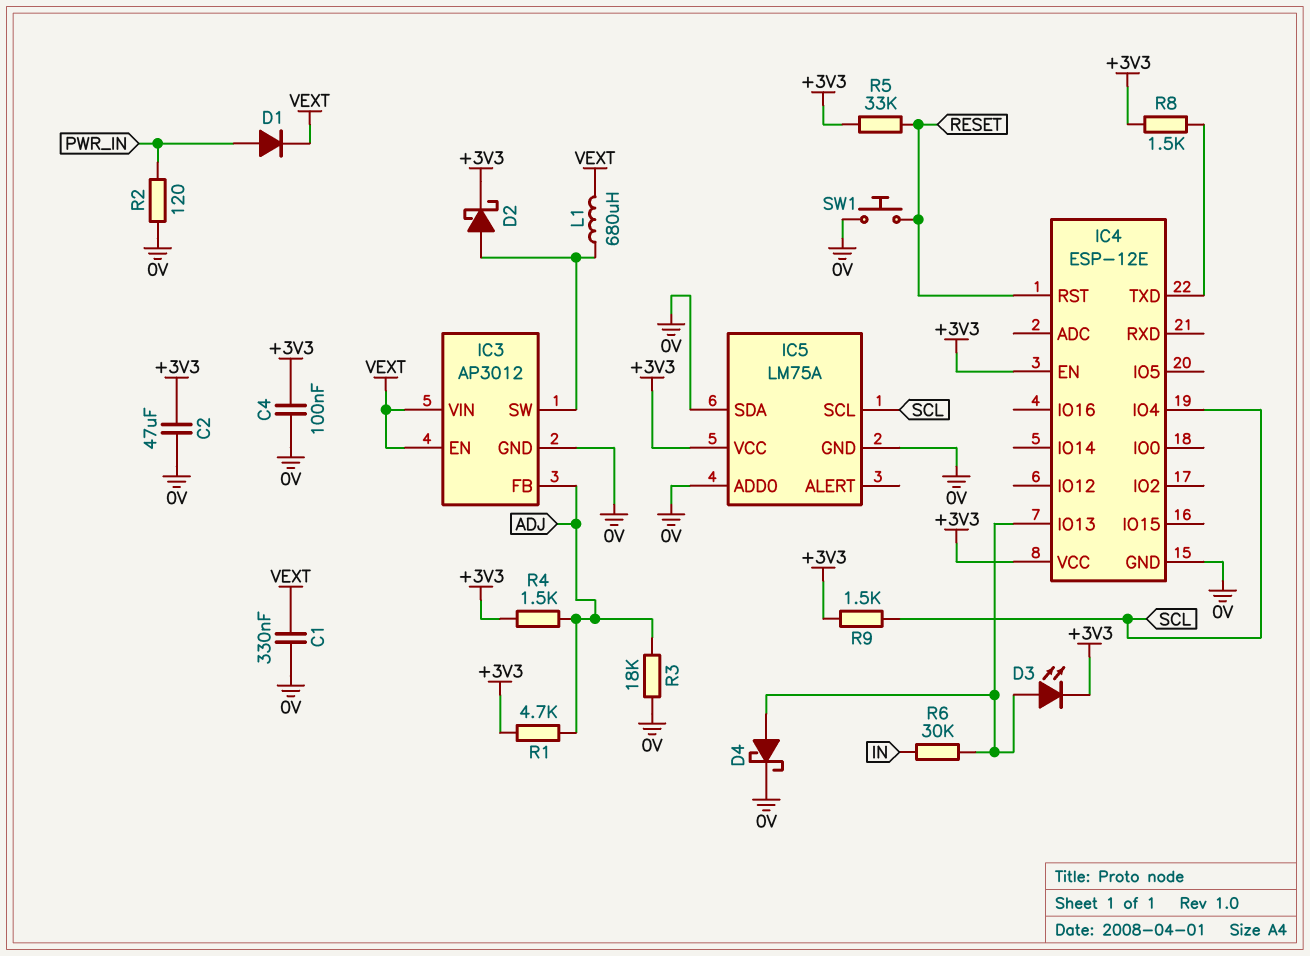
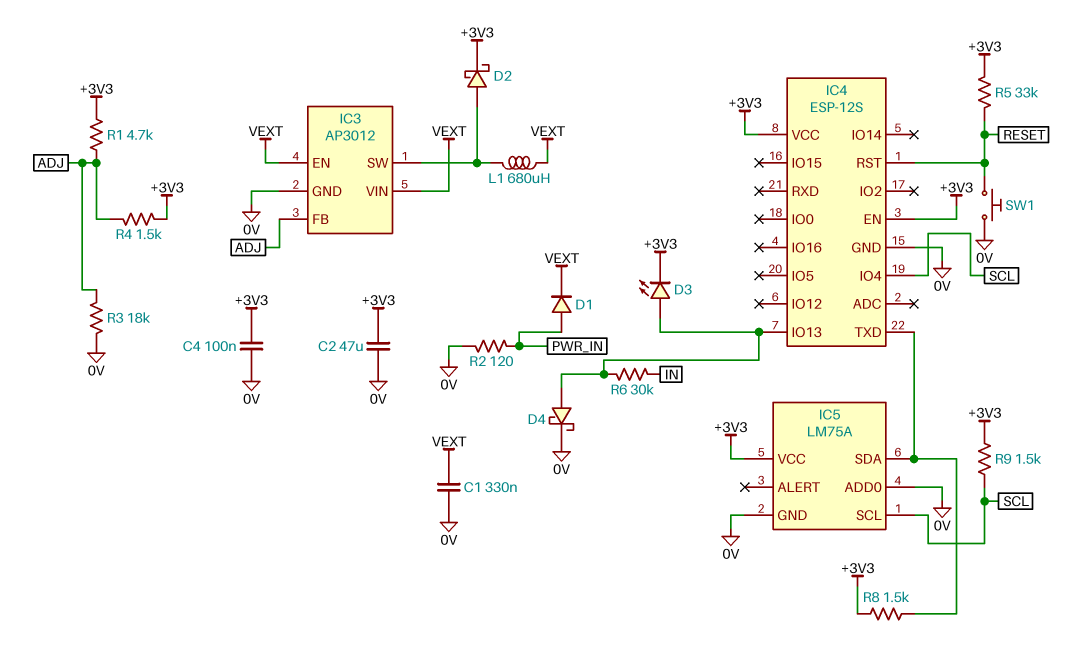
IC4: ESP-12E -> ESP-12S
IC5 pin SDA: 0V -> IC4/TXD

